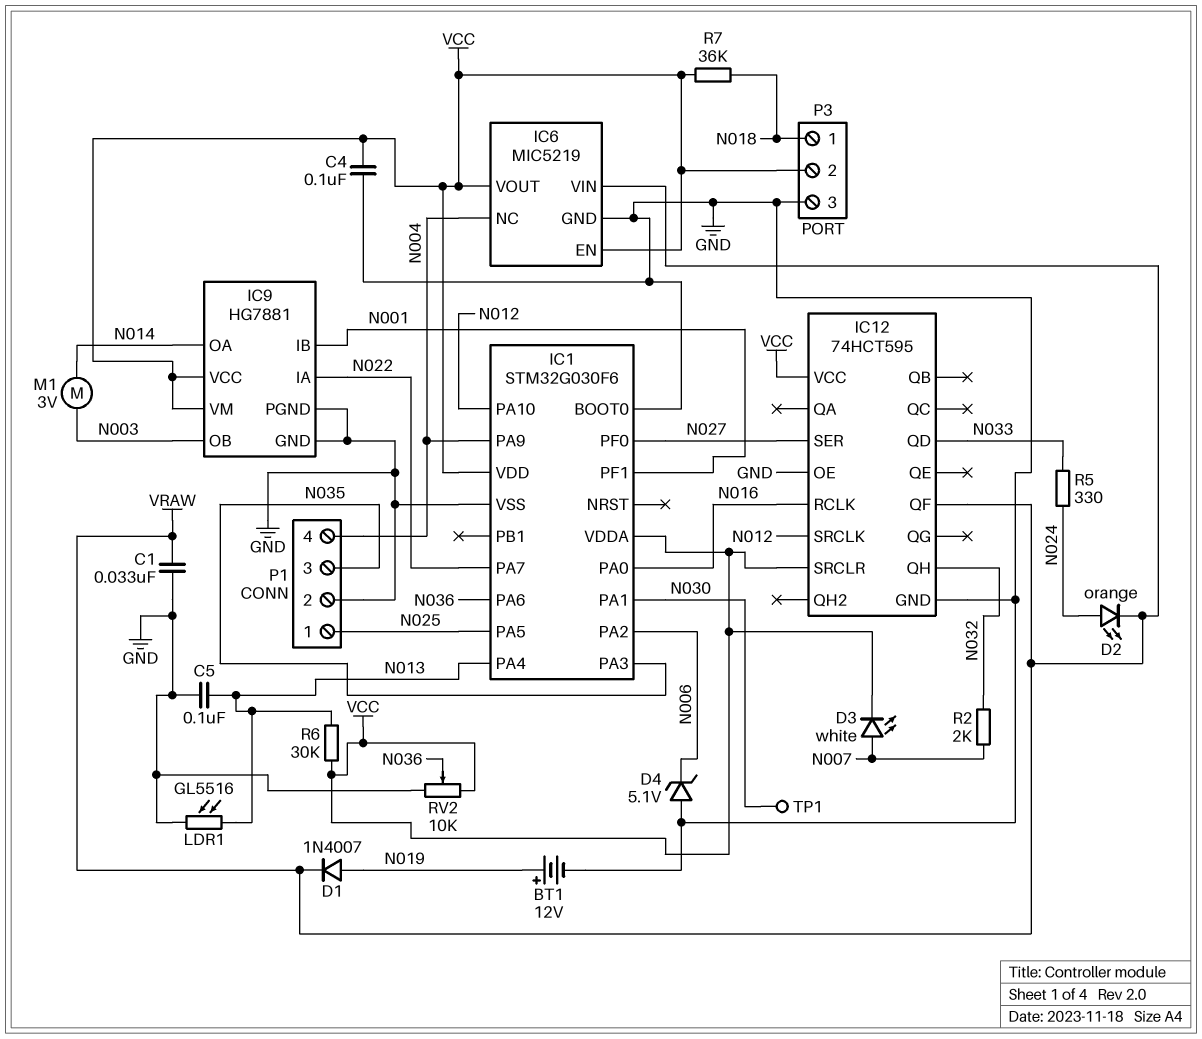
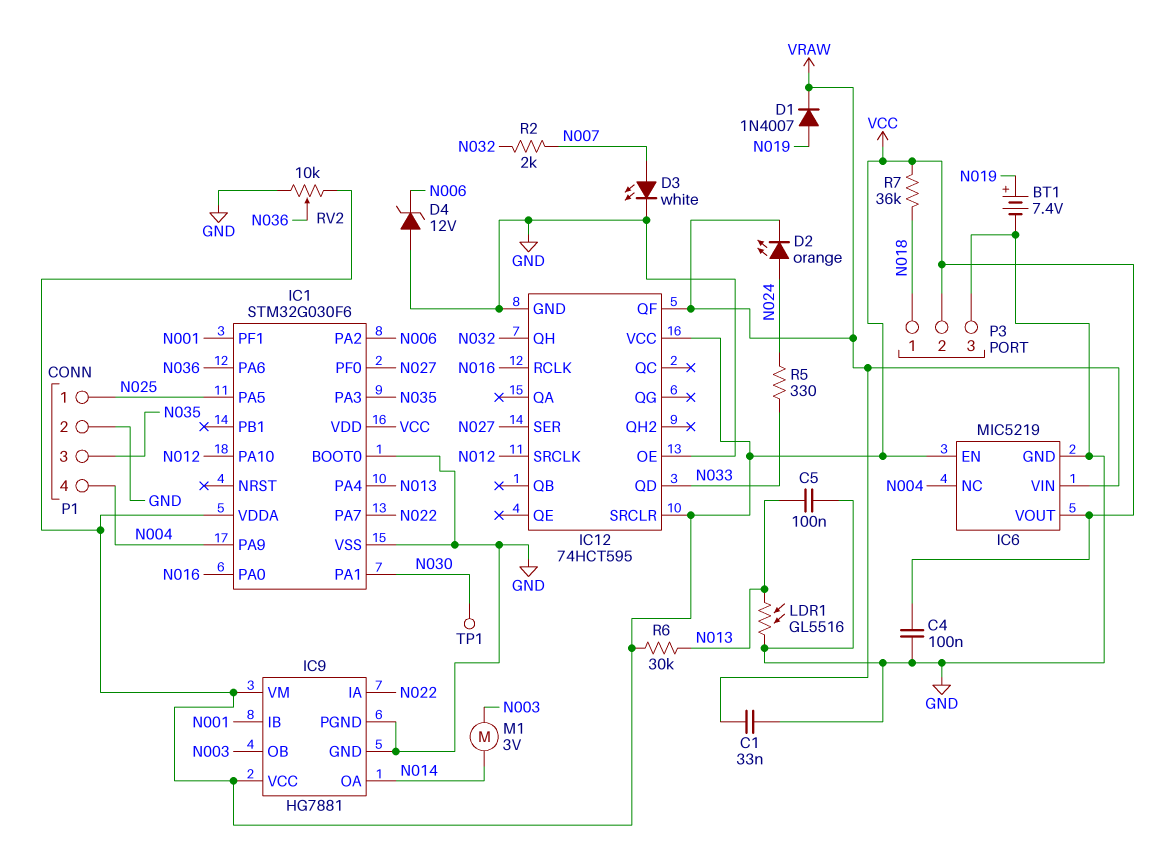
BT1: 12V (plus N019, minus GND) -> 7.4V (plus N019, minus GND)
D3: LED white (A N007, K VCC) -> LED white (A N007, K GND)
D4: zener 5.1V (A GND, K N006) -> zener 12V (A GND, K N006)

